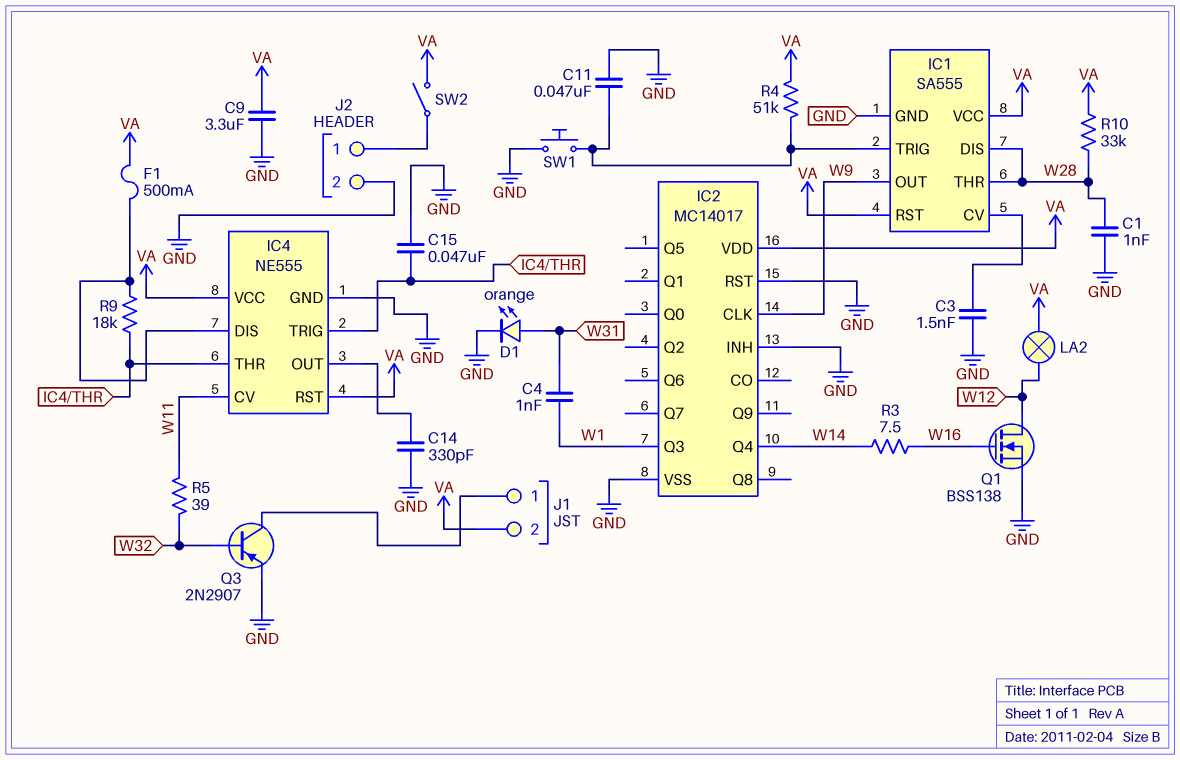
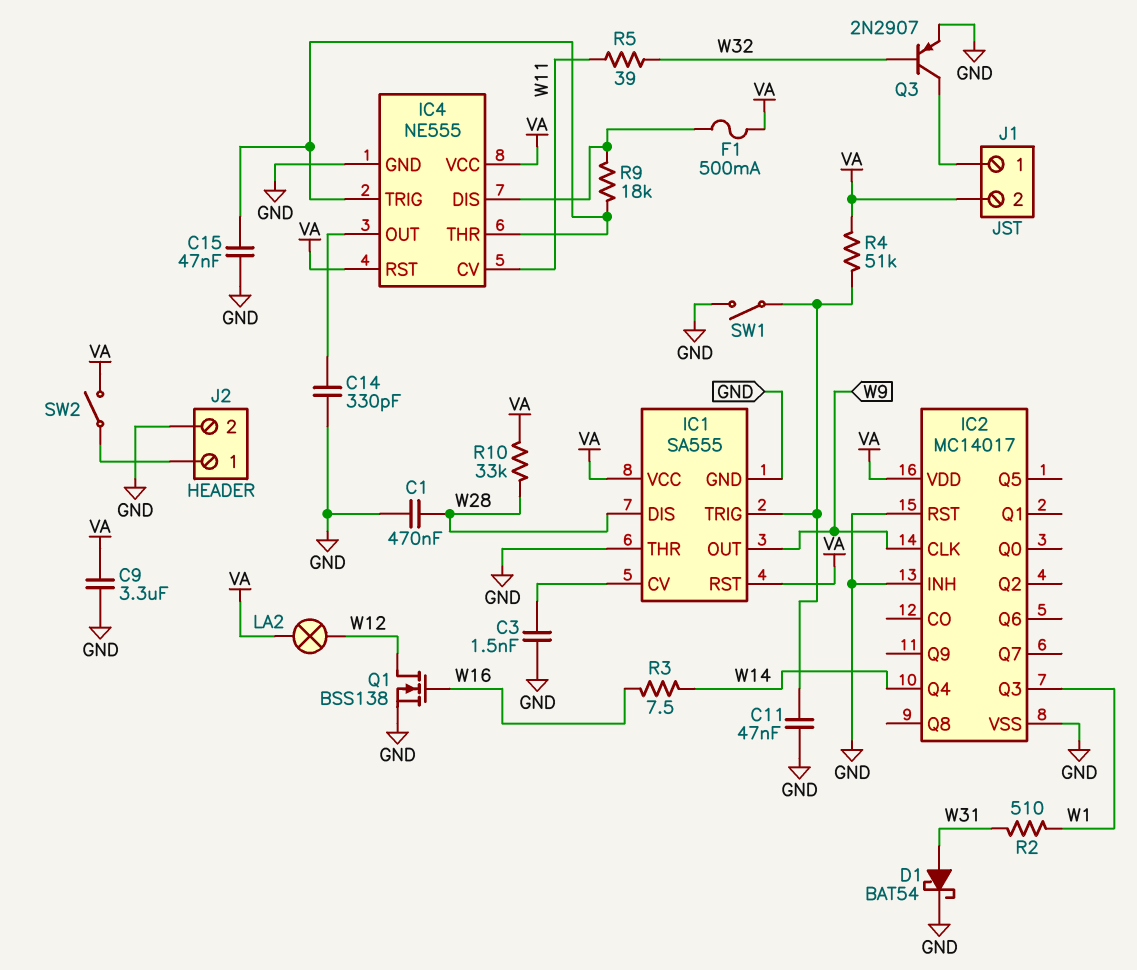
C1: 1nF (GND, W28) -> 470nF (GND, W28)
C4: 1nF (W1, W31) -> none
D1: LED orange (A W31, K GND) -> schottky BAT54 (A W31, K GND)
IC1 pin THR: W28 -> GND
R2: none -> 510 (W1, W31)
SW1: button (GND, IC1/TRIG) -> switch (GND, IC1/TRIG)

